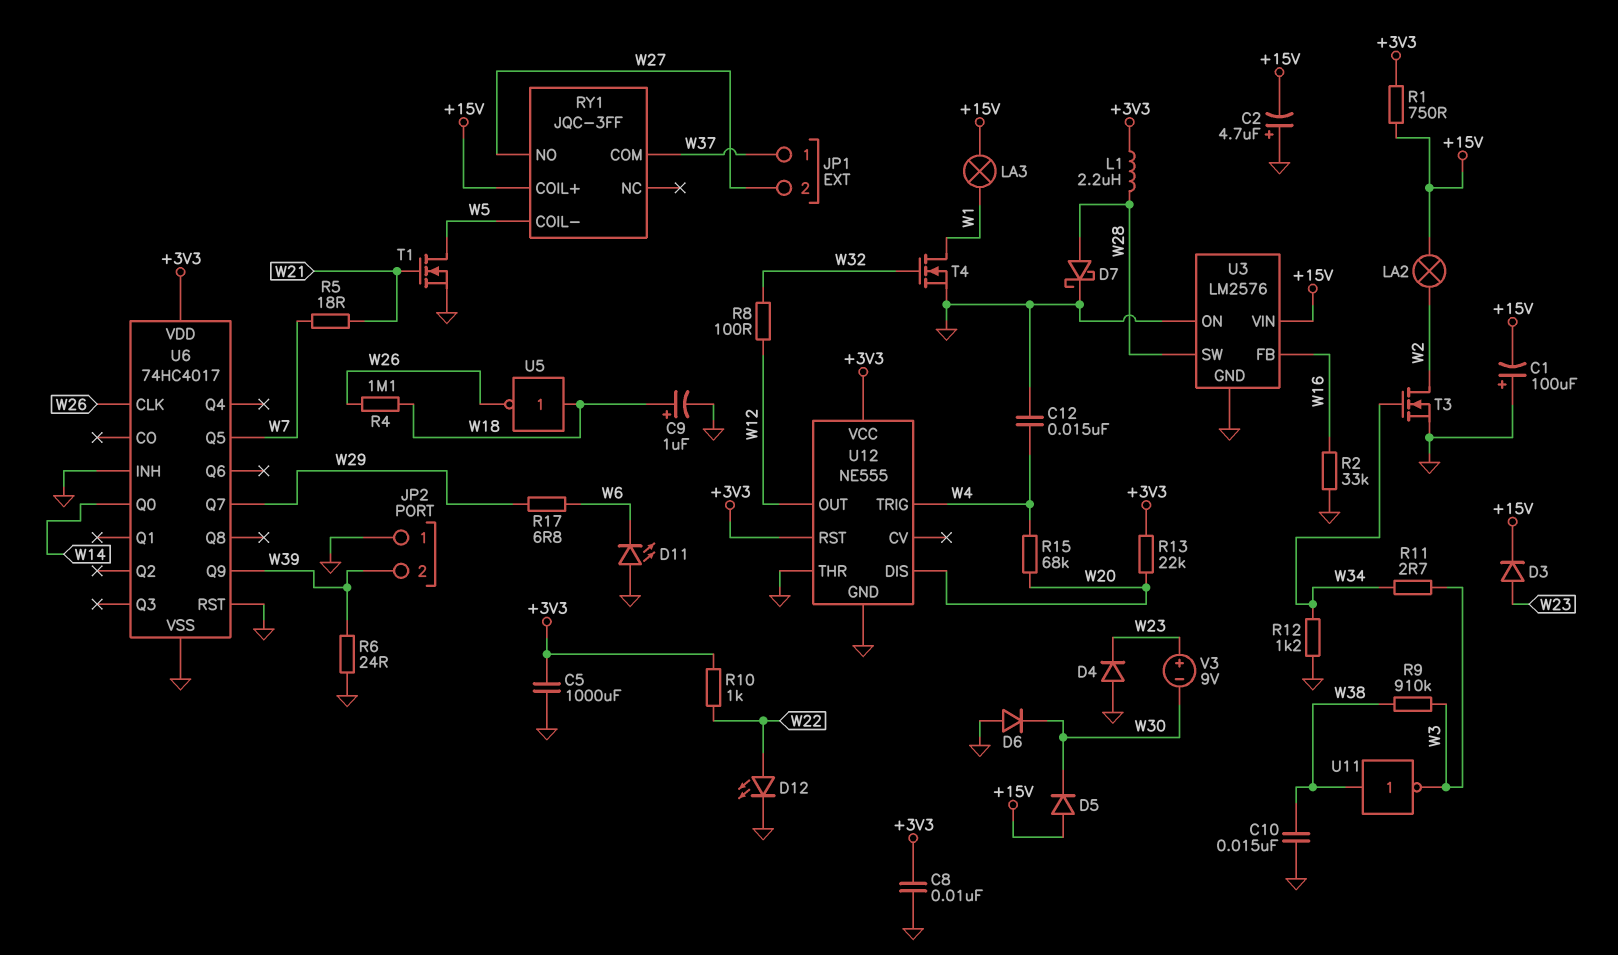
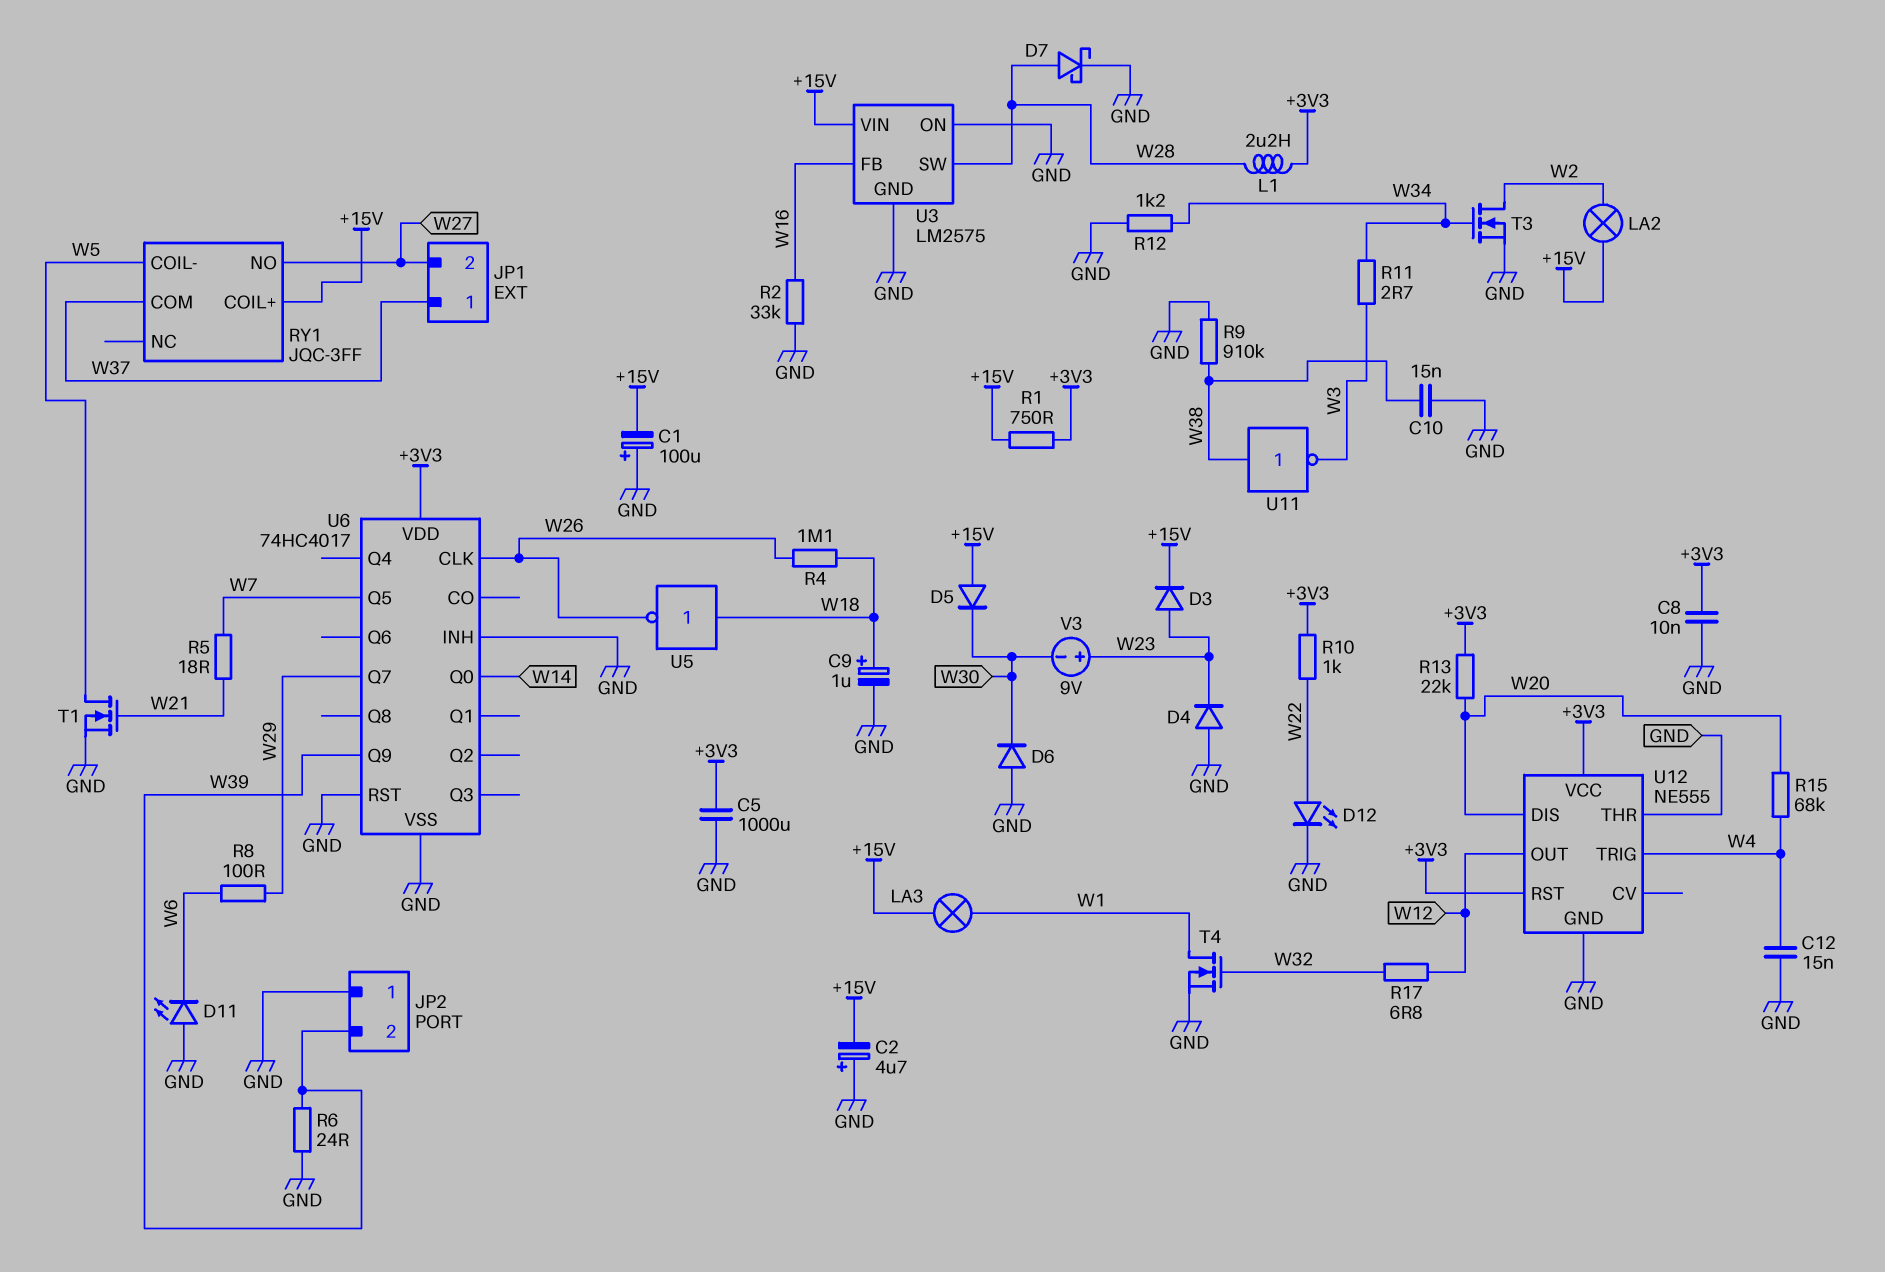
R8: 100 (W12, W32) -> 100 (W6, W29)
R9: 910k (W3, W38) -> 910k (GND, W38)
R17: 6.8 (W6, W29) -> 6.8 (W12, W32)
U3: LM2576 -> LM2575

